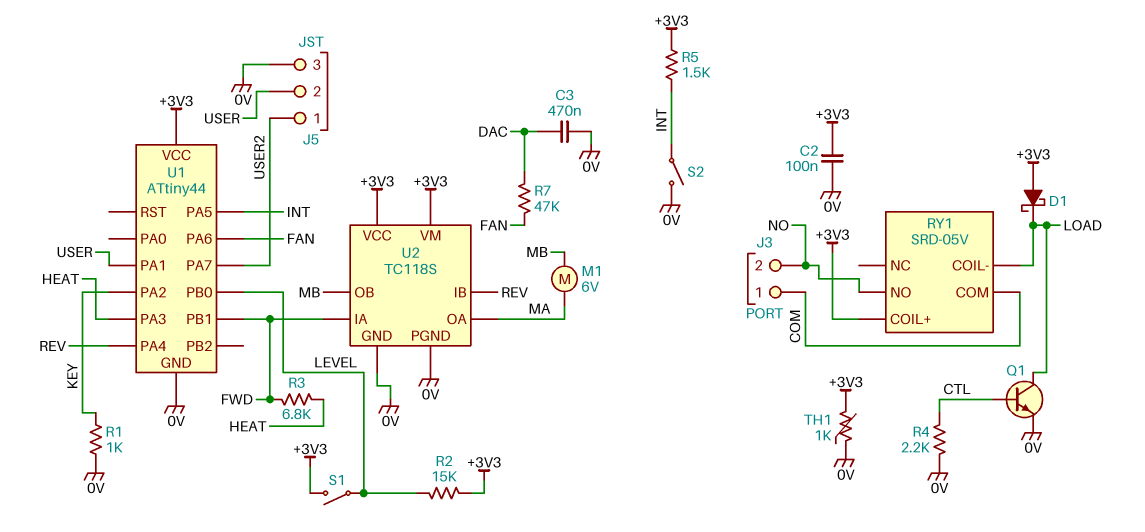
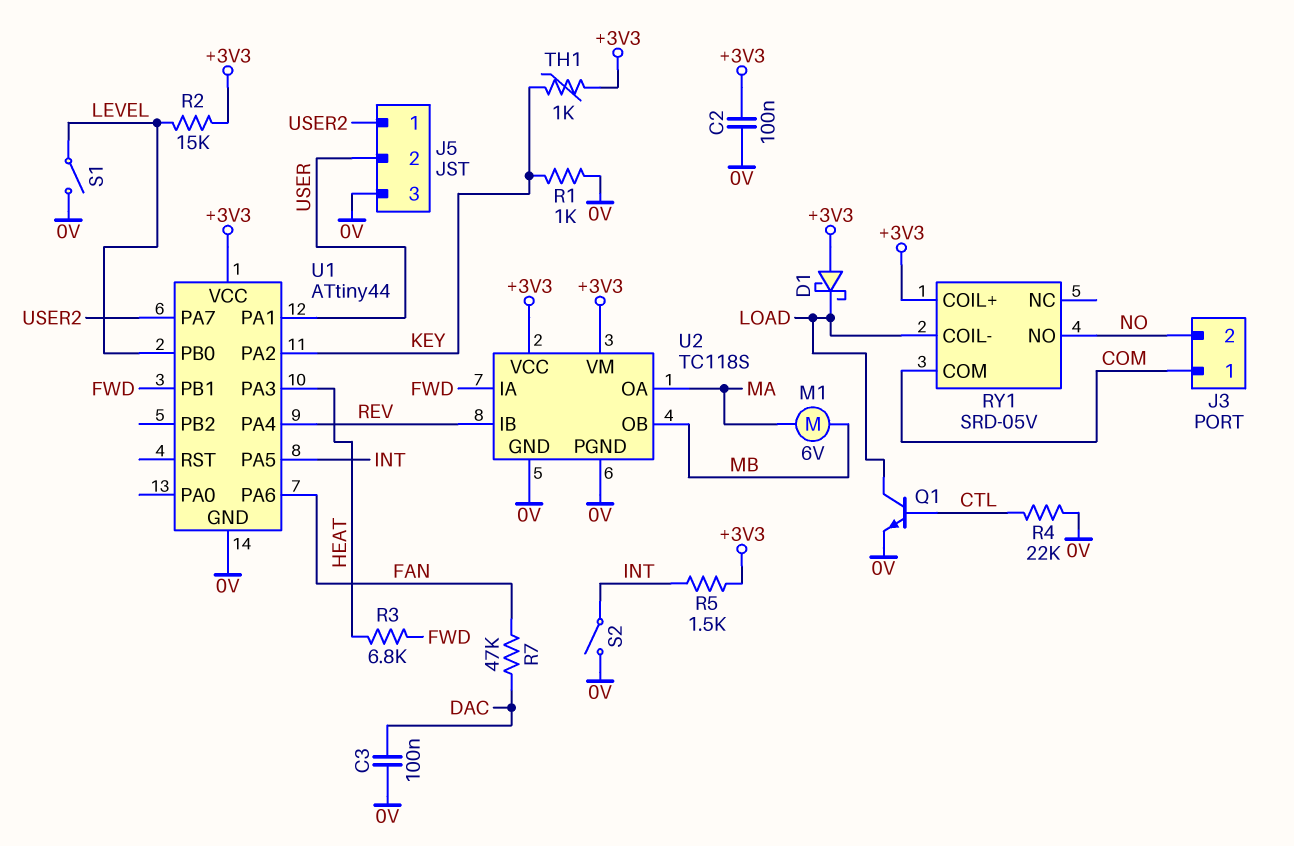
C3: 470nF (0V, DAC) -> 100nF (0V, DAC)
R4: 2.2k (0V, CTL) -> 22k (0V, CTL)
S1: switch (+3V3, LEVEL) -> switch (0V, LEVEL)
TH1: 1k (+3V3, 0V) -> 1k (+3V3, KEY)

